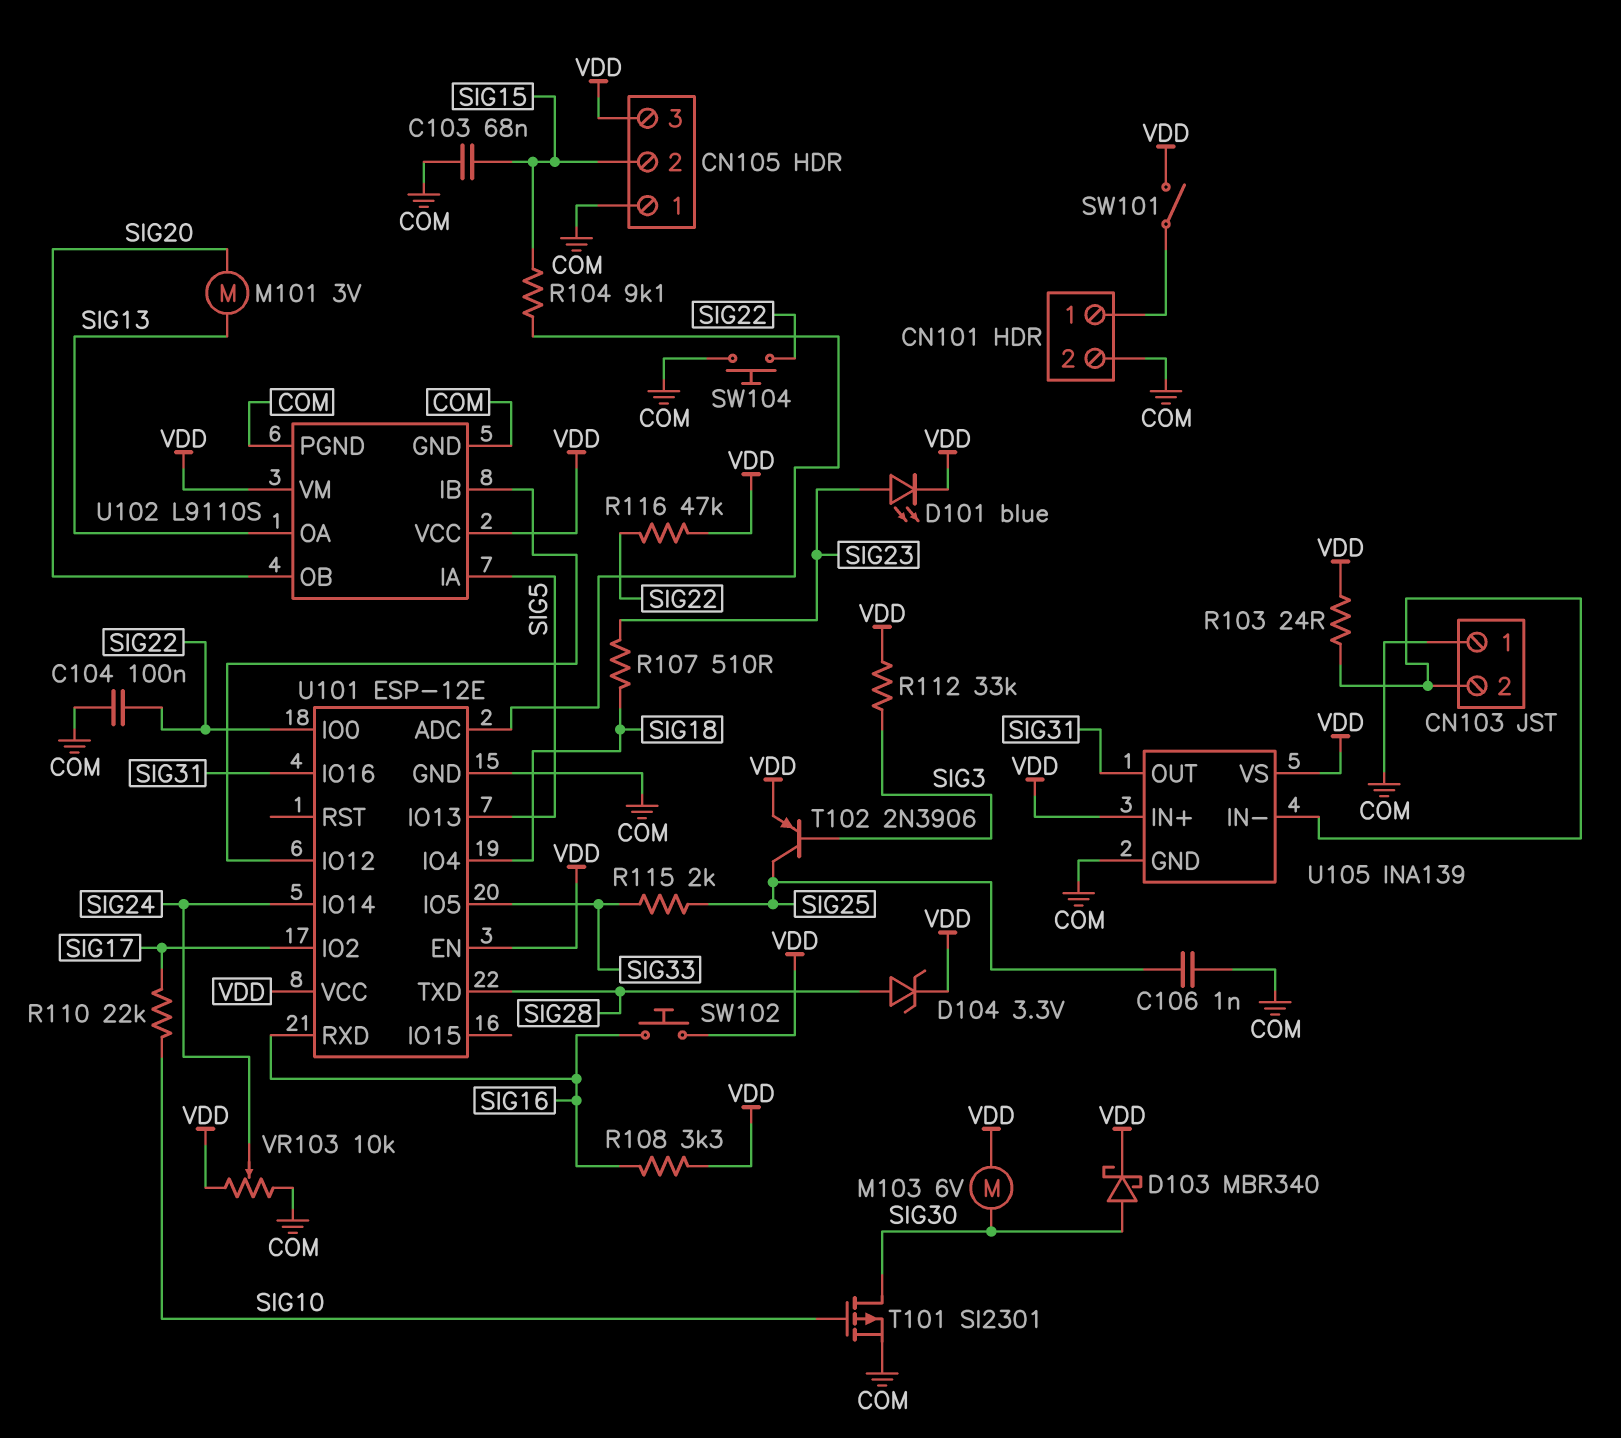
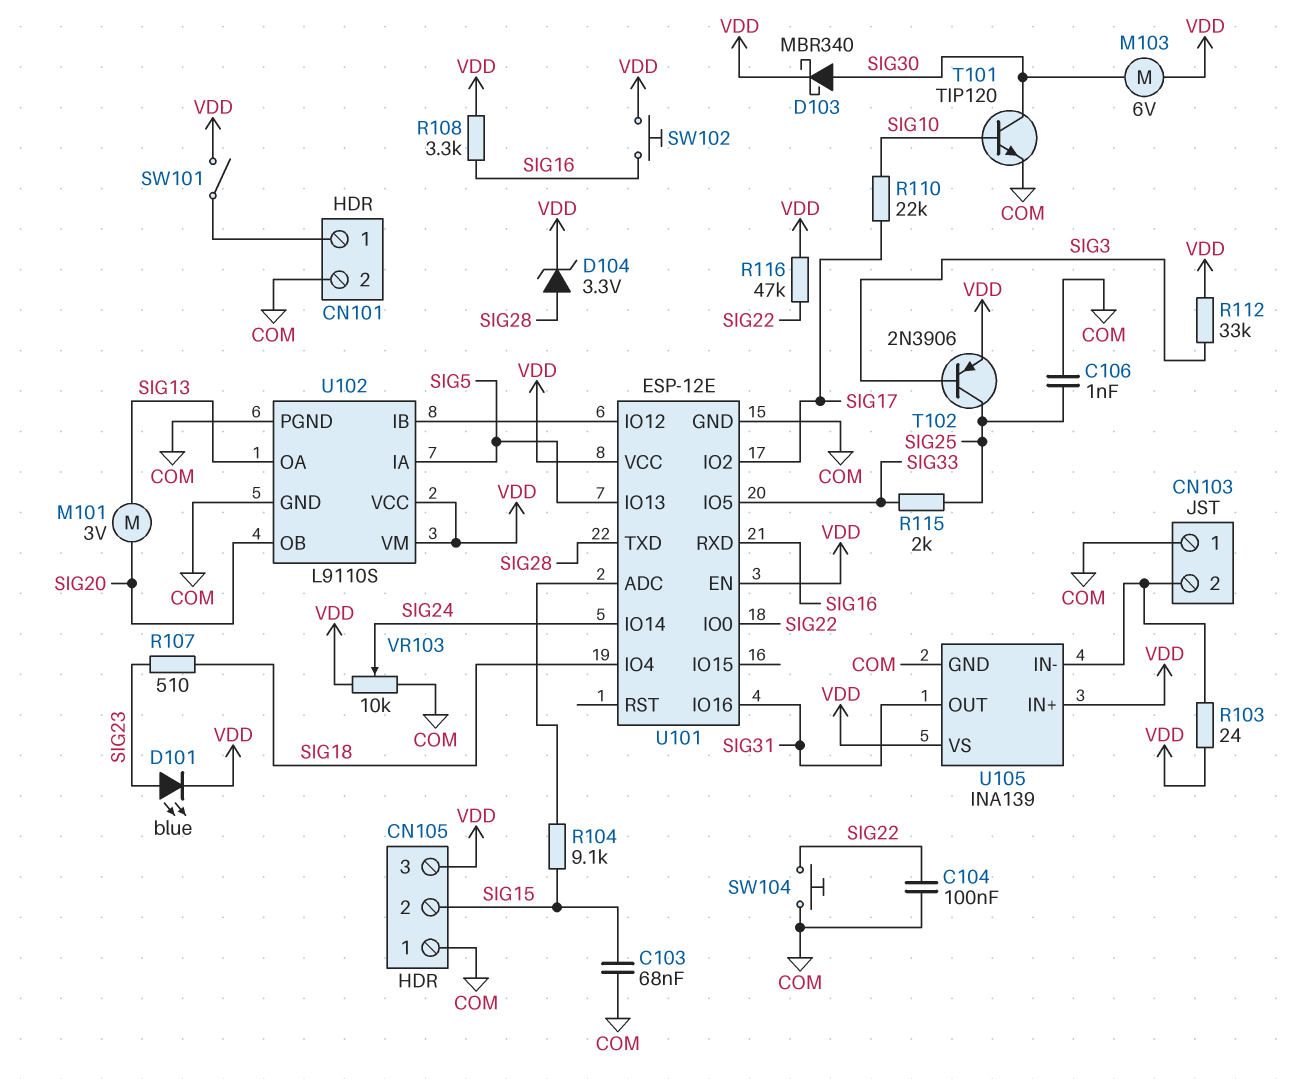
T101: PMOS SI2301 (G SIG10, D SIG30, S COM) -> NPN TIP120 (B SIG10, C SIG30, E COM)

